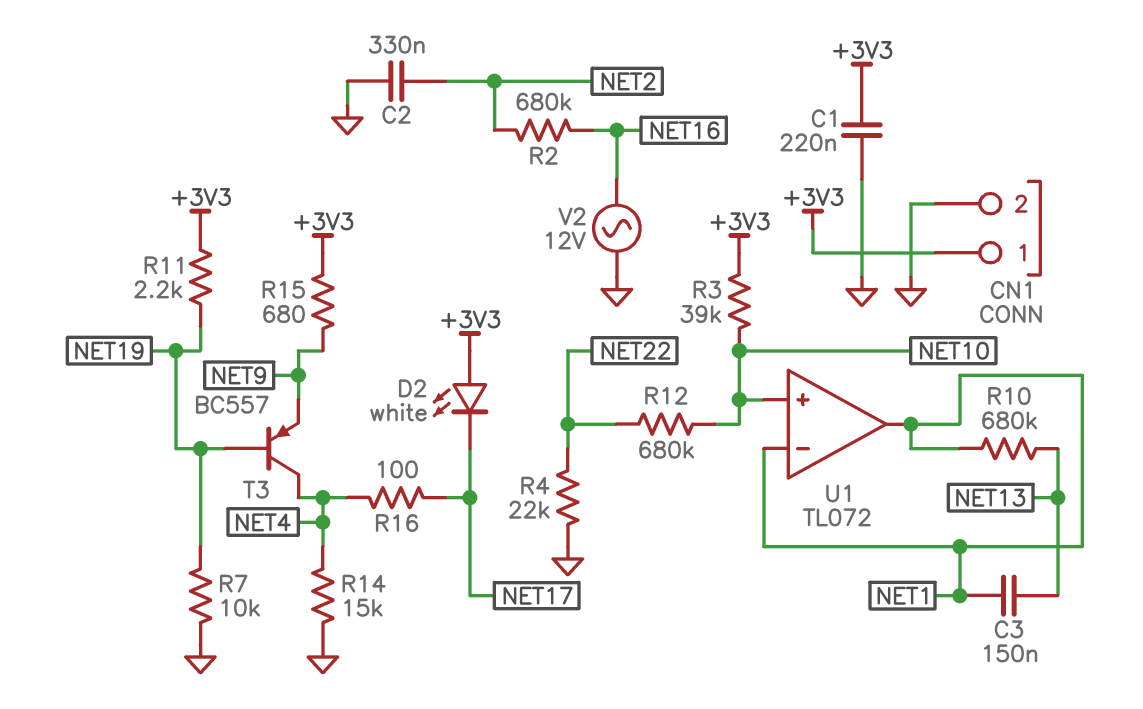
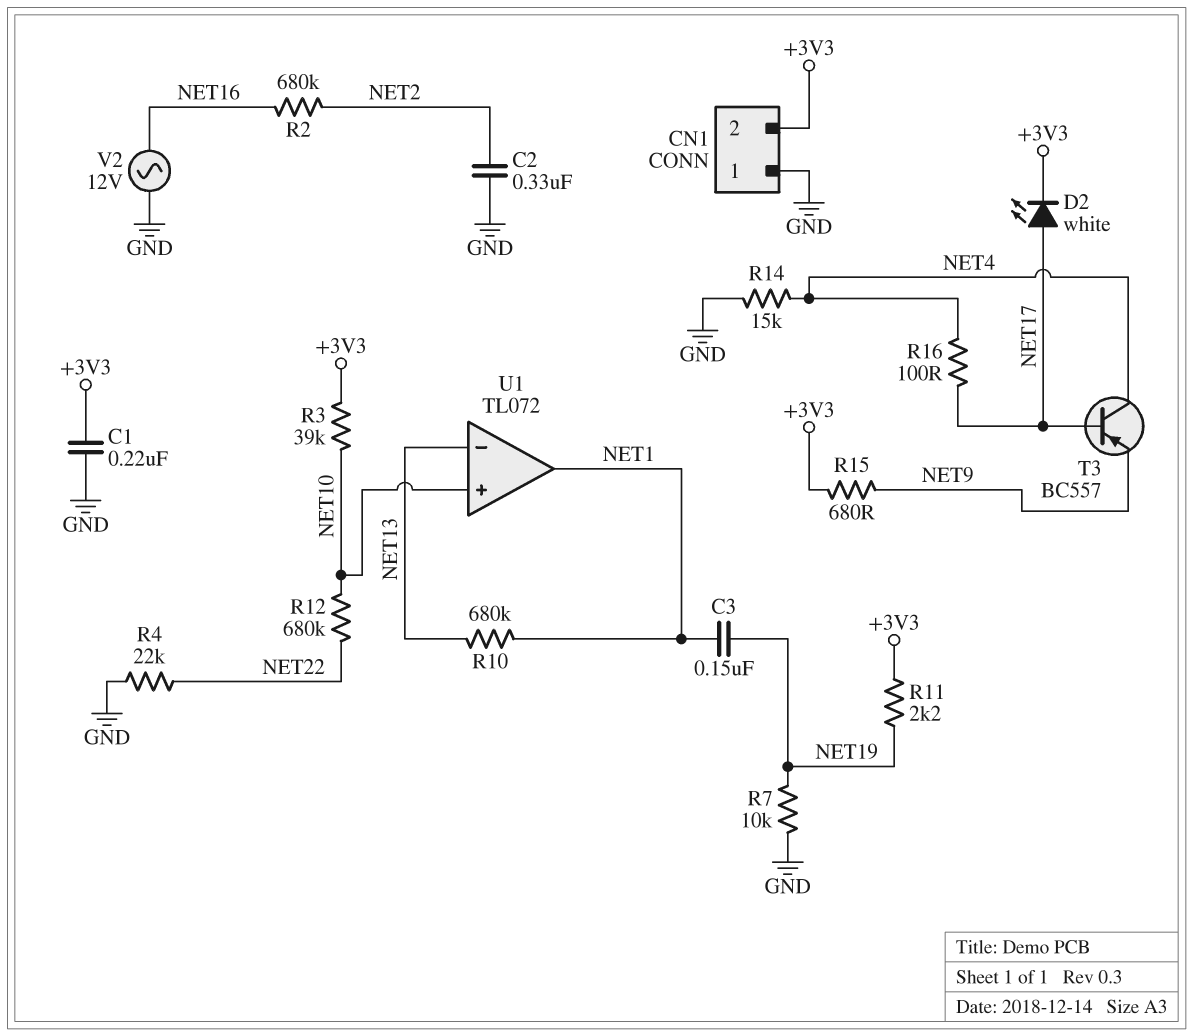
C3: 150nF (NET1, NET13) -> 150nF (NET1, NET19)
CN1 pin 1: +3V3 -> GND
CN1 pin 2: GND -> +3V3
D2: LED white (A +3V3, K NET17) -> LED white (A NET17, K +3V3)
T3: PNP BC557 (B NET19, C NET4, E NET9) -> PNP BC557 (B NET17, C NET4, E NET9)
U1 pin in-: NET1 -> NET13

